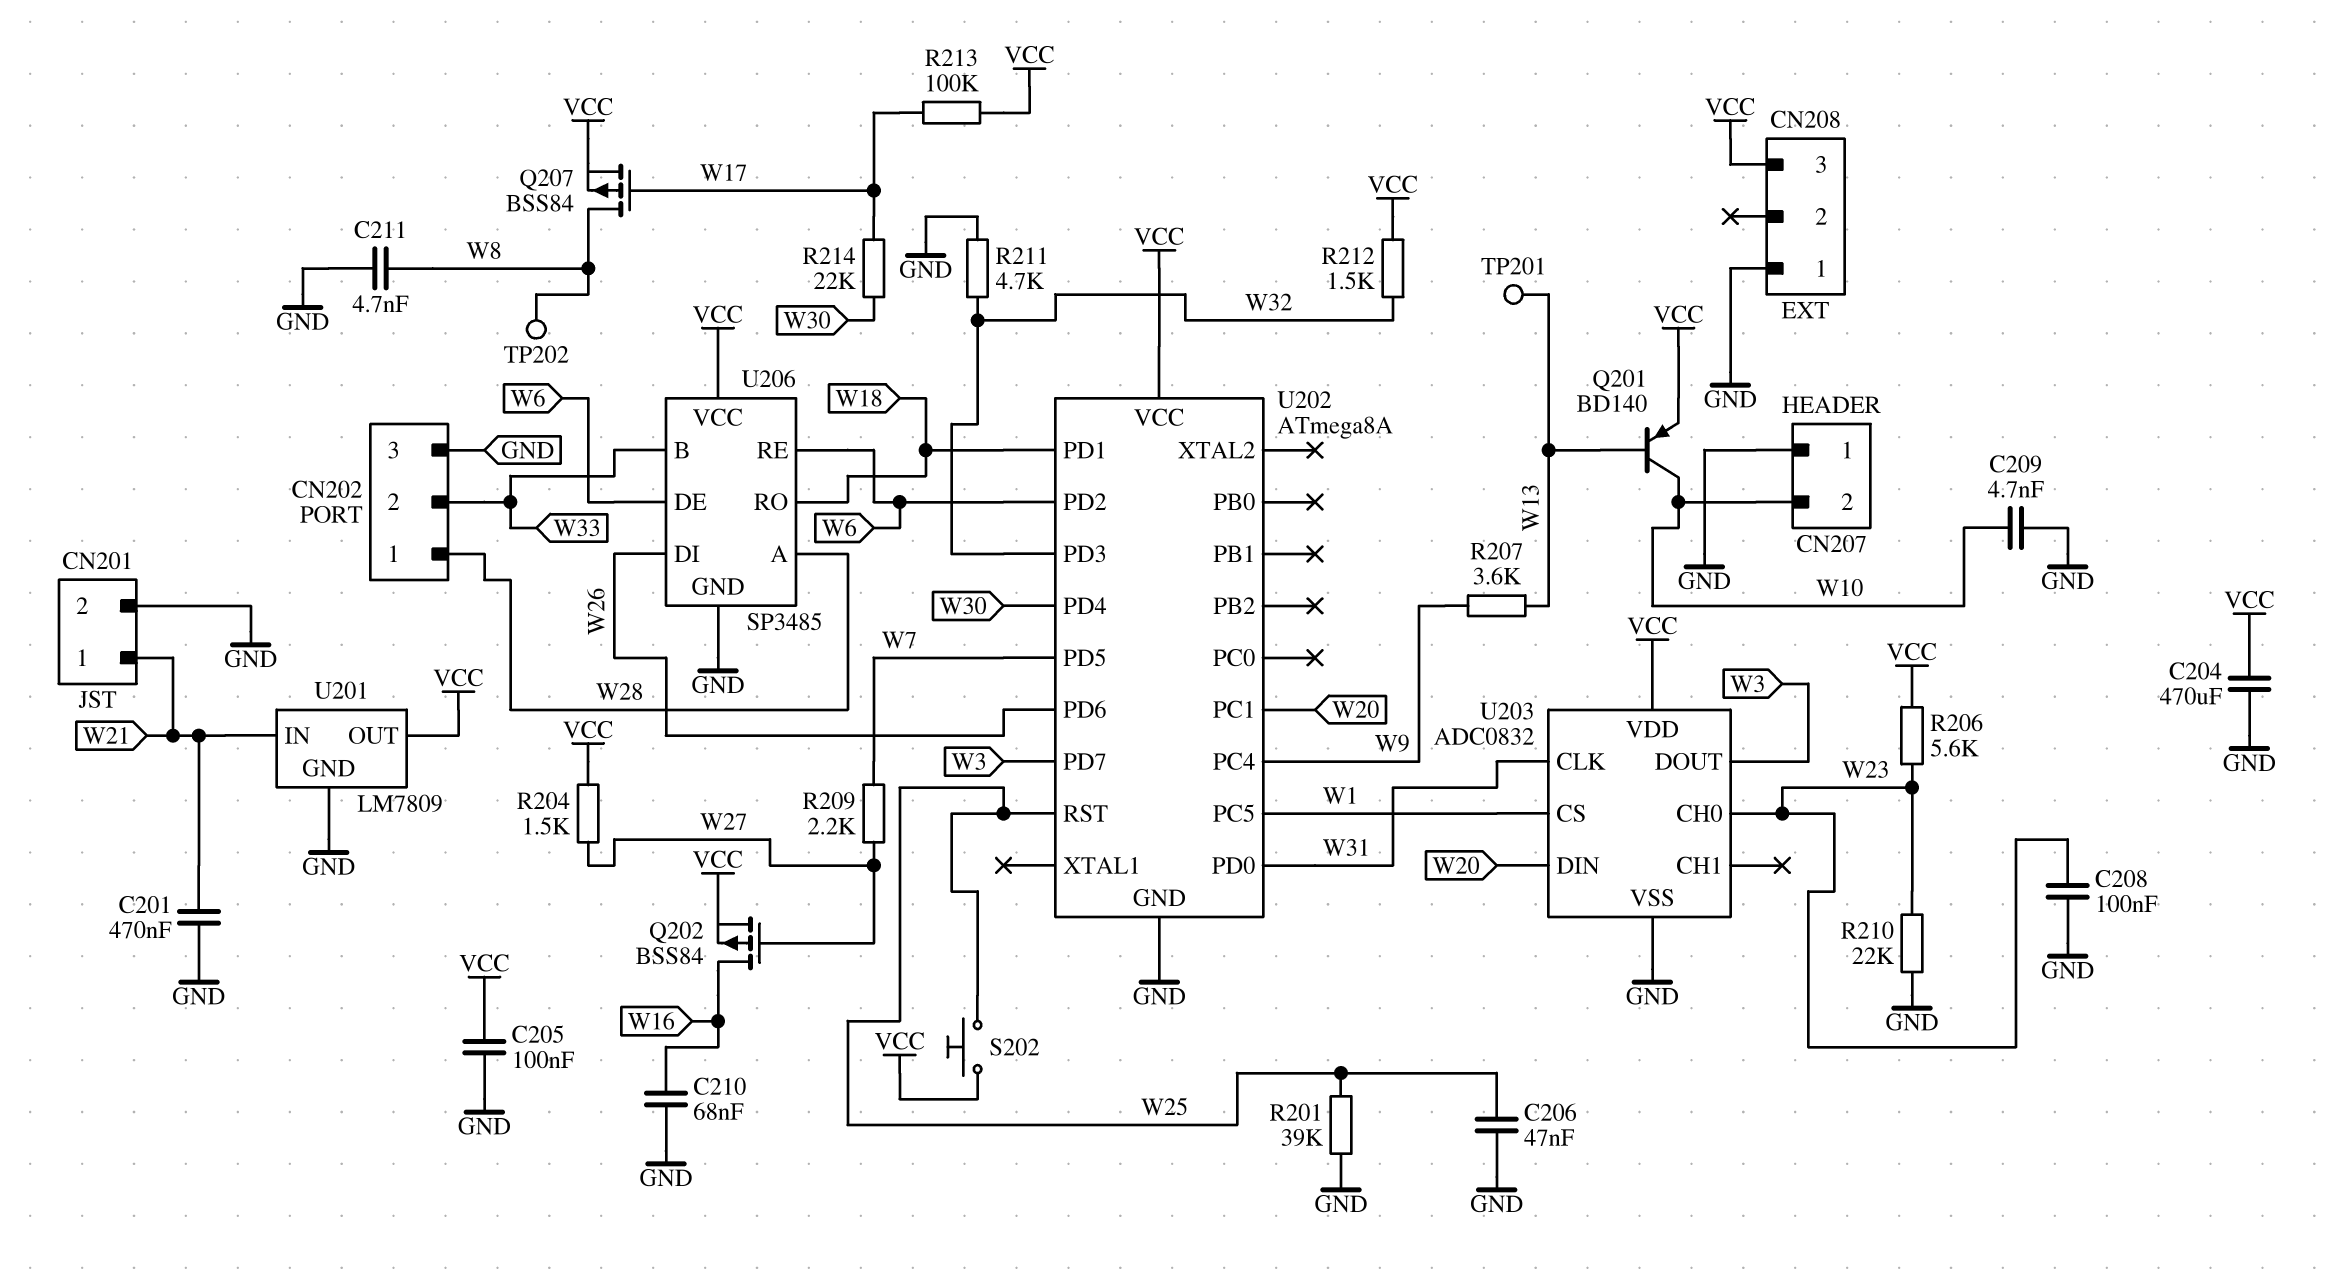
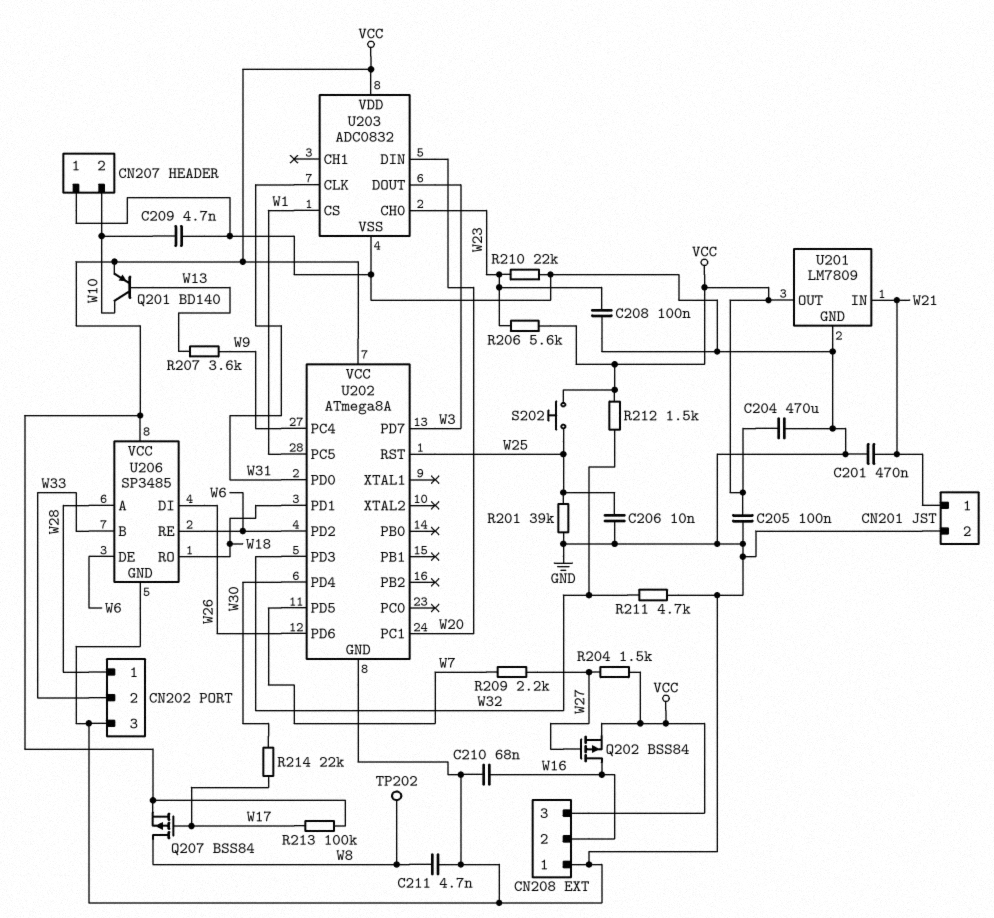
C206: 47nF (GND, W25) -> 10nF (GND, W25)
CN208 pin 2: none -> W16
TP201: test point (W13) -> none

